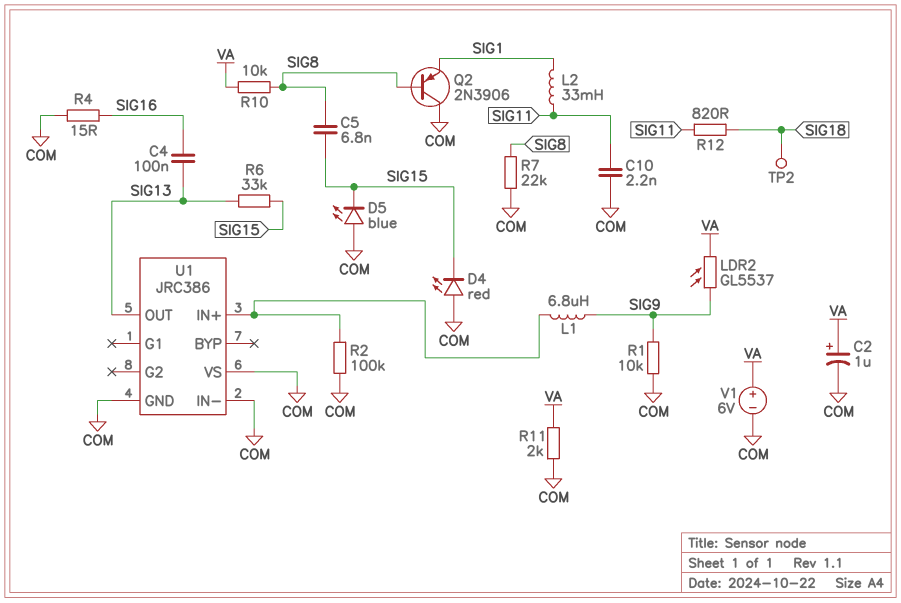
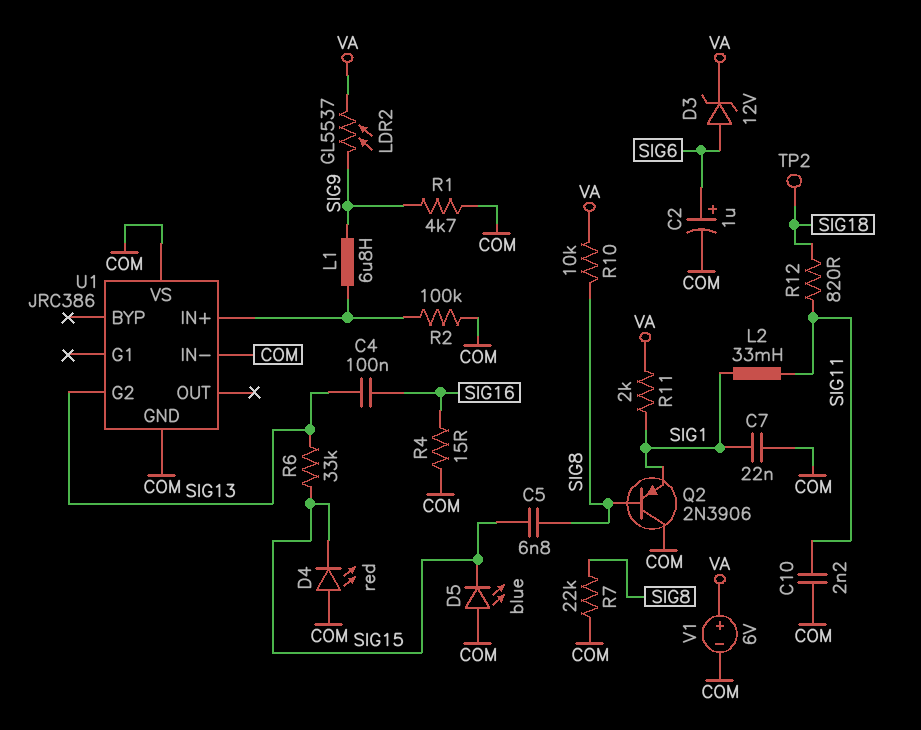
C2: 1uF (plus VA, minus COM) -> 1uF (plus SIG6, minus COM)
C7: none -> 22nF (COM, SIG1)
D3: none -> zener 12V (A SIG6, K VA)
R1: 10k (COM, SIG9) -> 4.7k (COM, SIG9)
R11: 2k (COM, VA) -> 2k (SIG1, VA)
U1 pin G2: none -> SIG13
U1 pin OUT: SIG13 -> none

